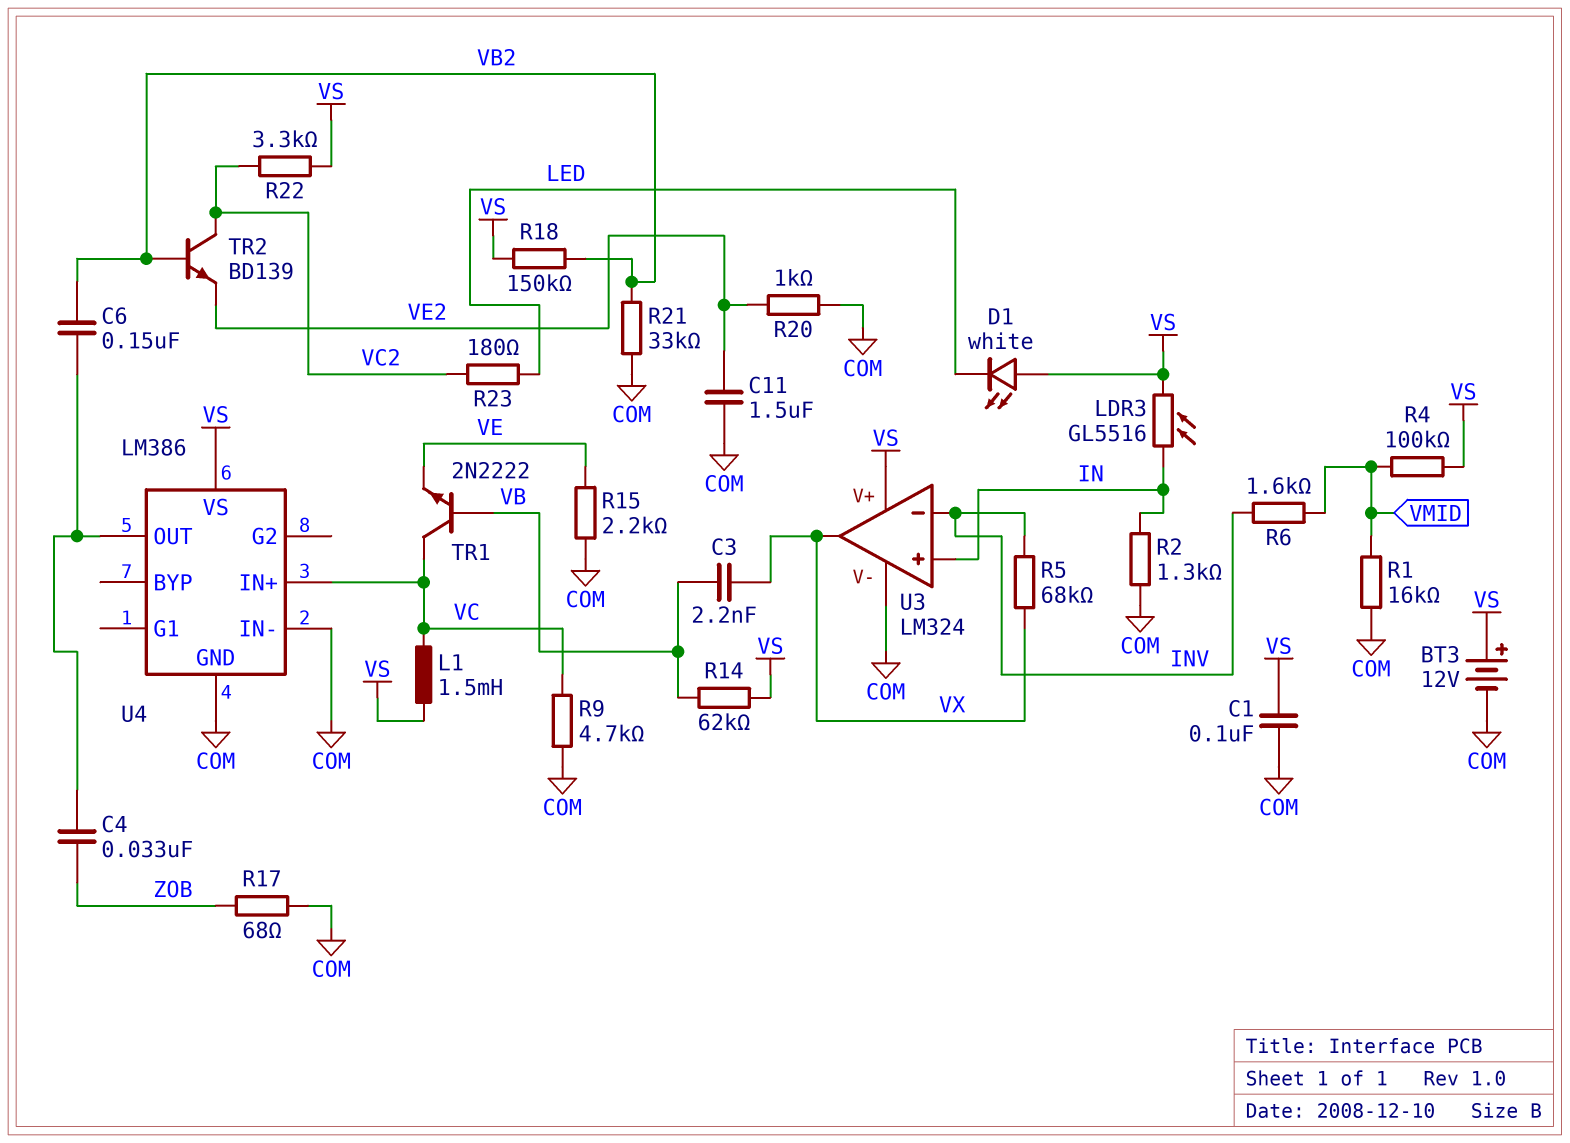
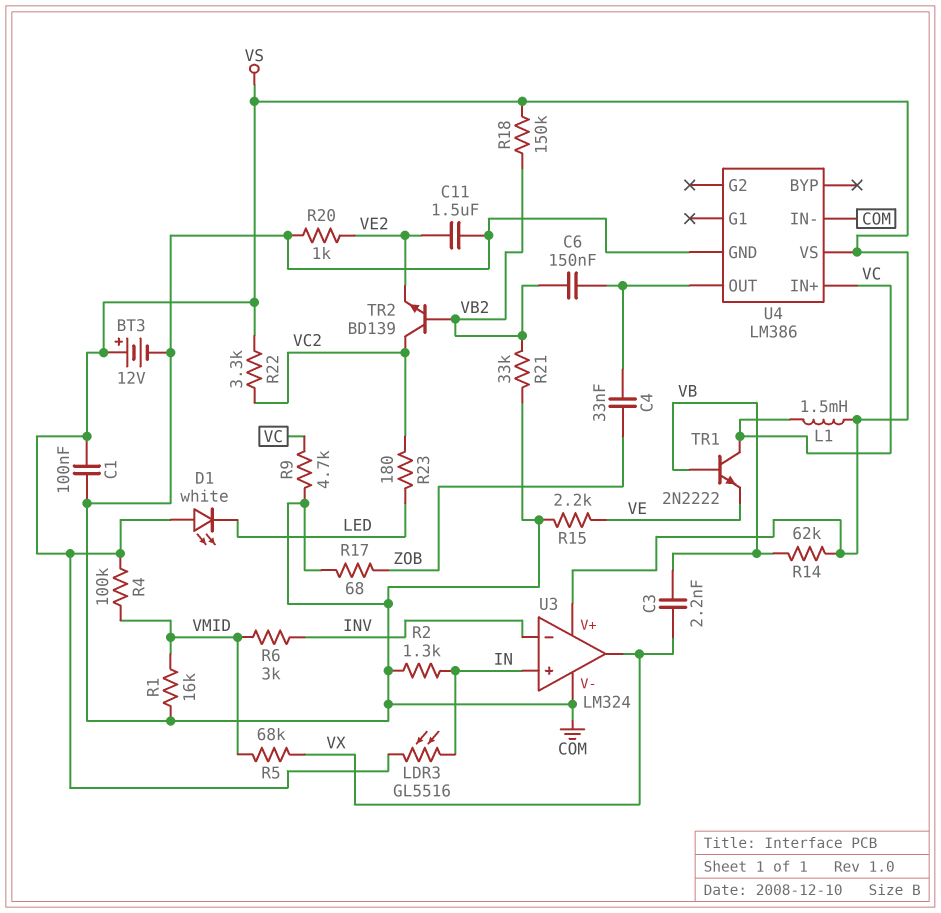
R5: 68k (INV, VX) -> 68k (VMID, VX)
R6: 1.6k (INV, VMID) -> 3k (INV, VMID)

